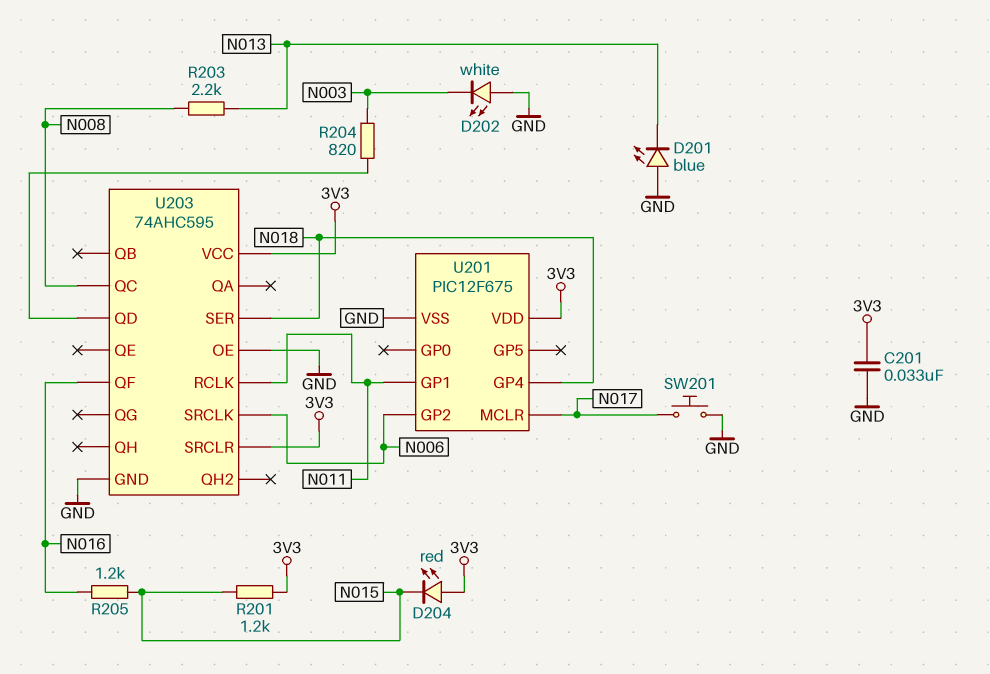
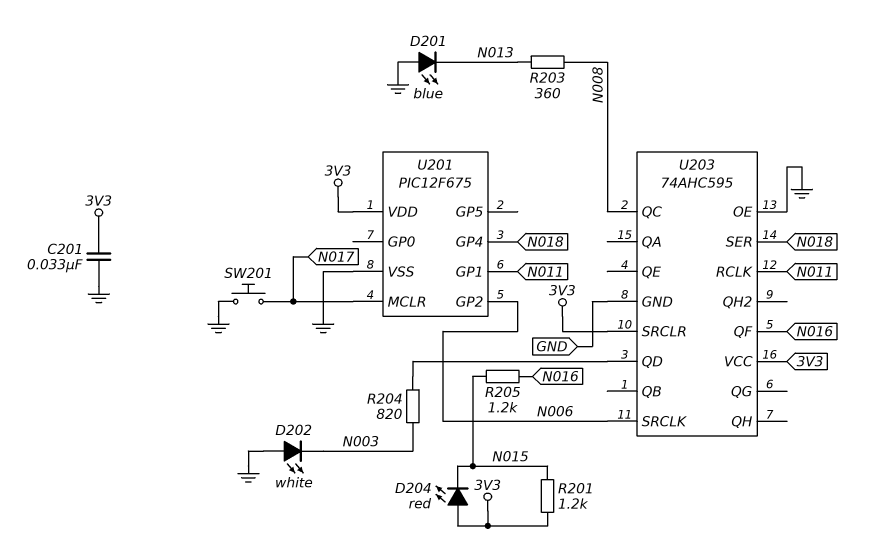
R203: 2.2k (N008, N013) -> 360 (N008, N013)

